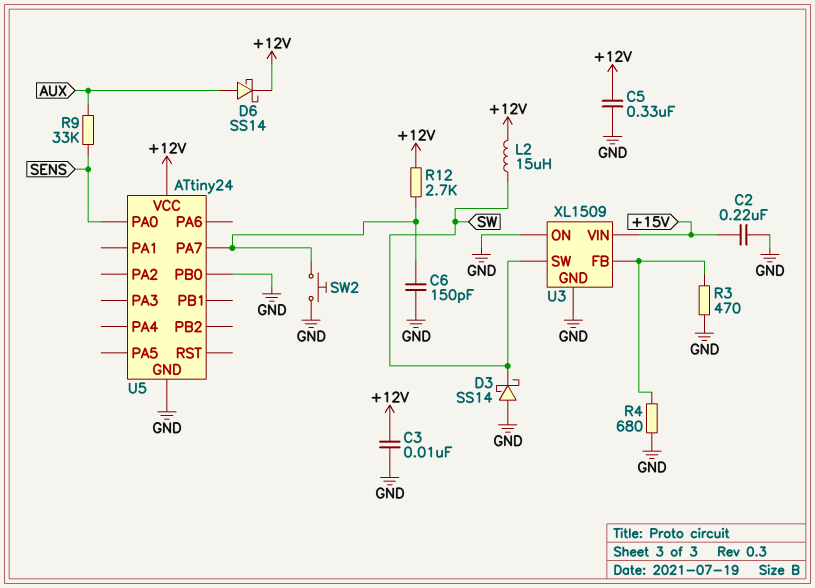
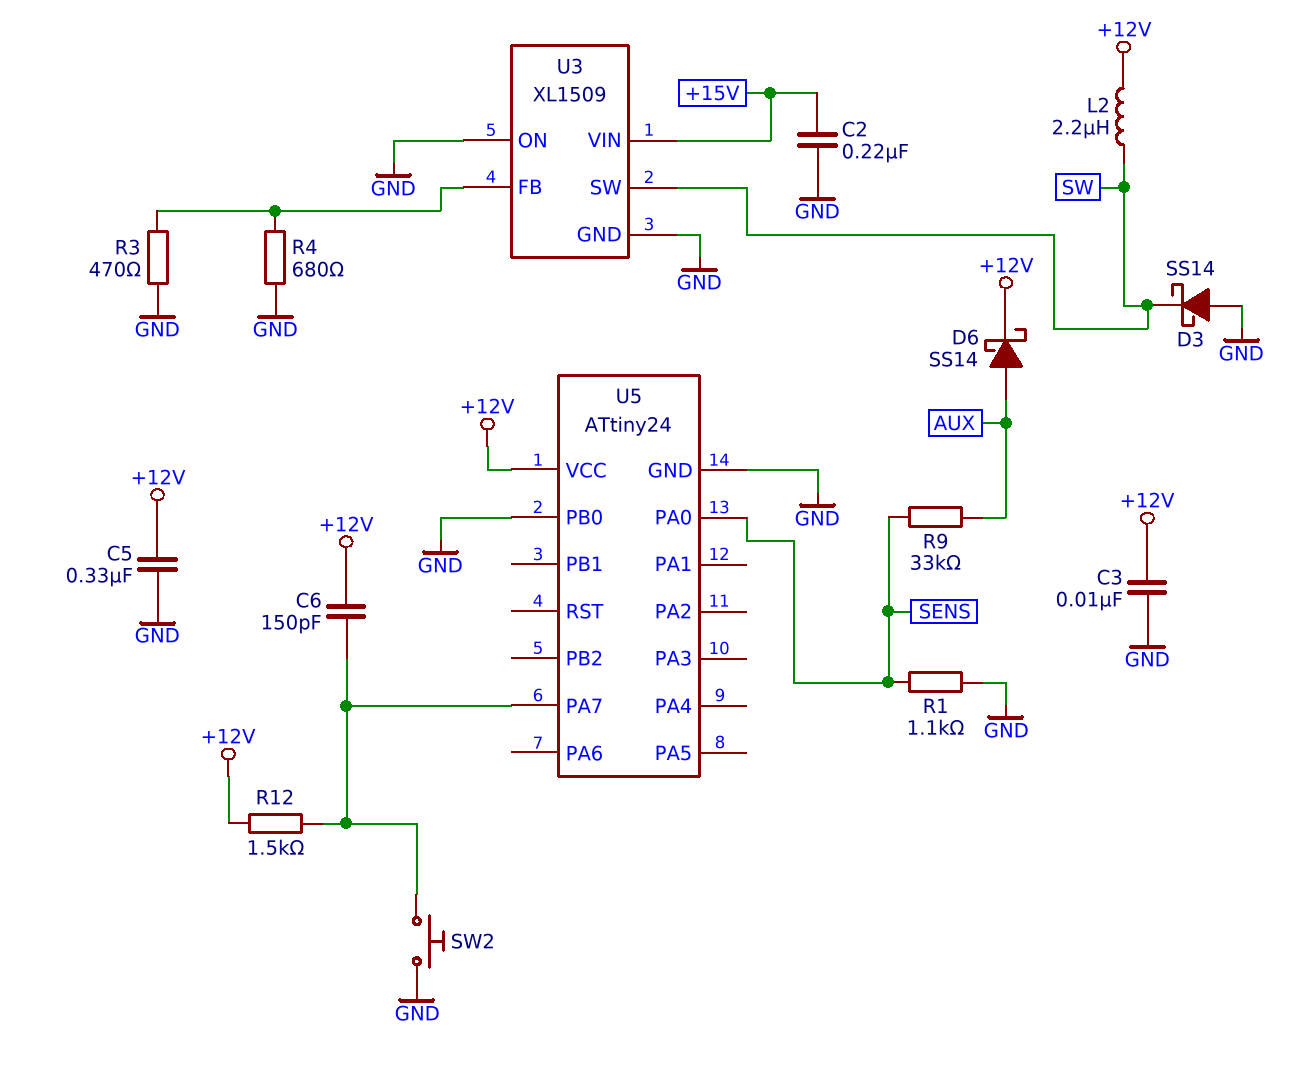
C6: 150pF (GND, U5/PA7) -> 150pF (+12V, U5/PA7)
L2: 15uH (+12V, SW) -> 2.2uH (+12V, SW)
R1: none -> 1.1k (GND, SENS)
R12: 2.7k (+12V, U5/PA7) -> 1.5k (+12V, U5/PA7)

